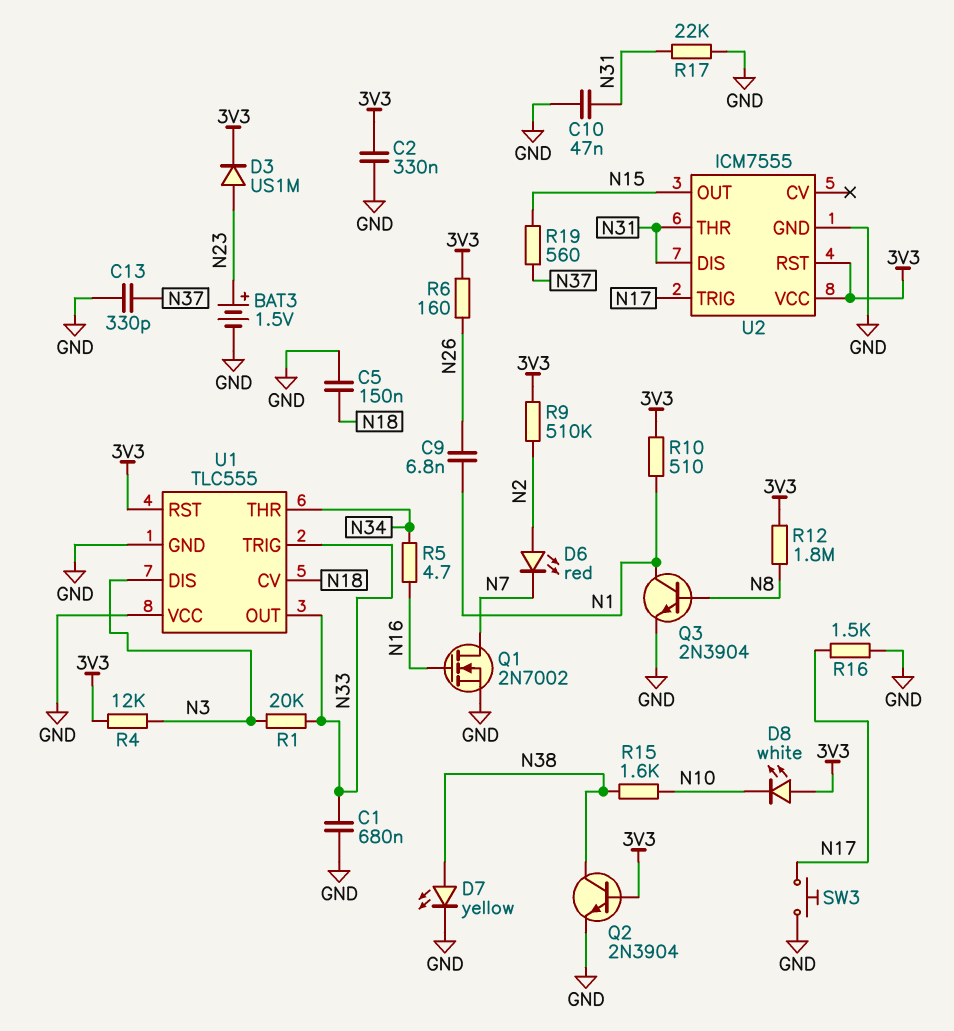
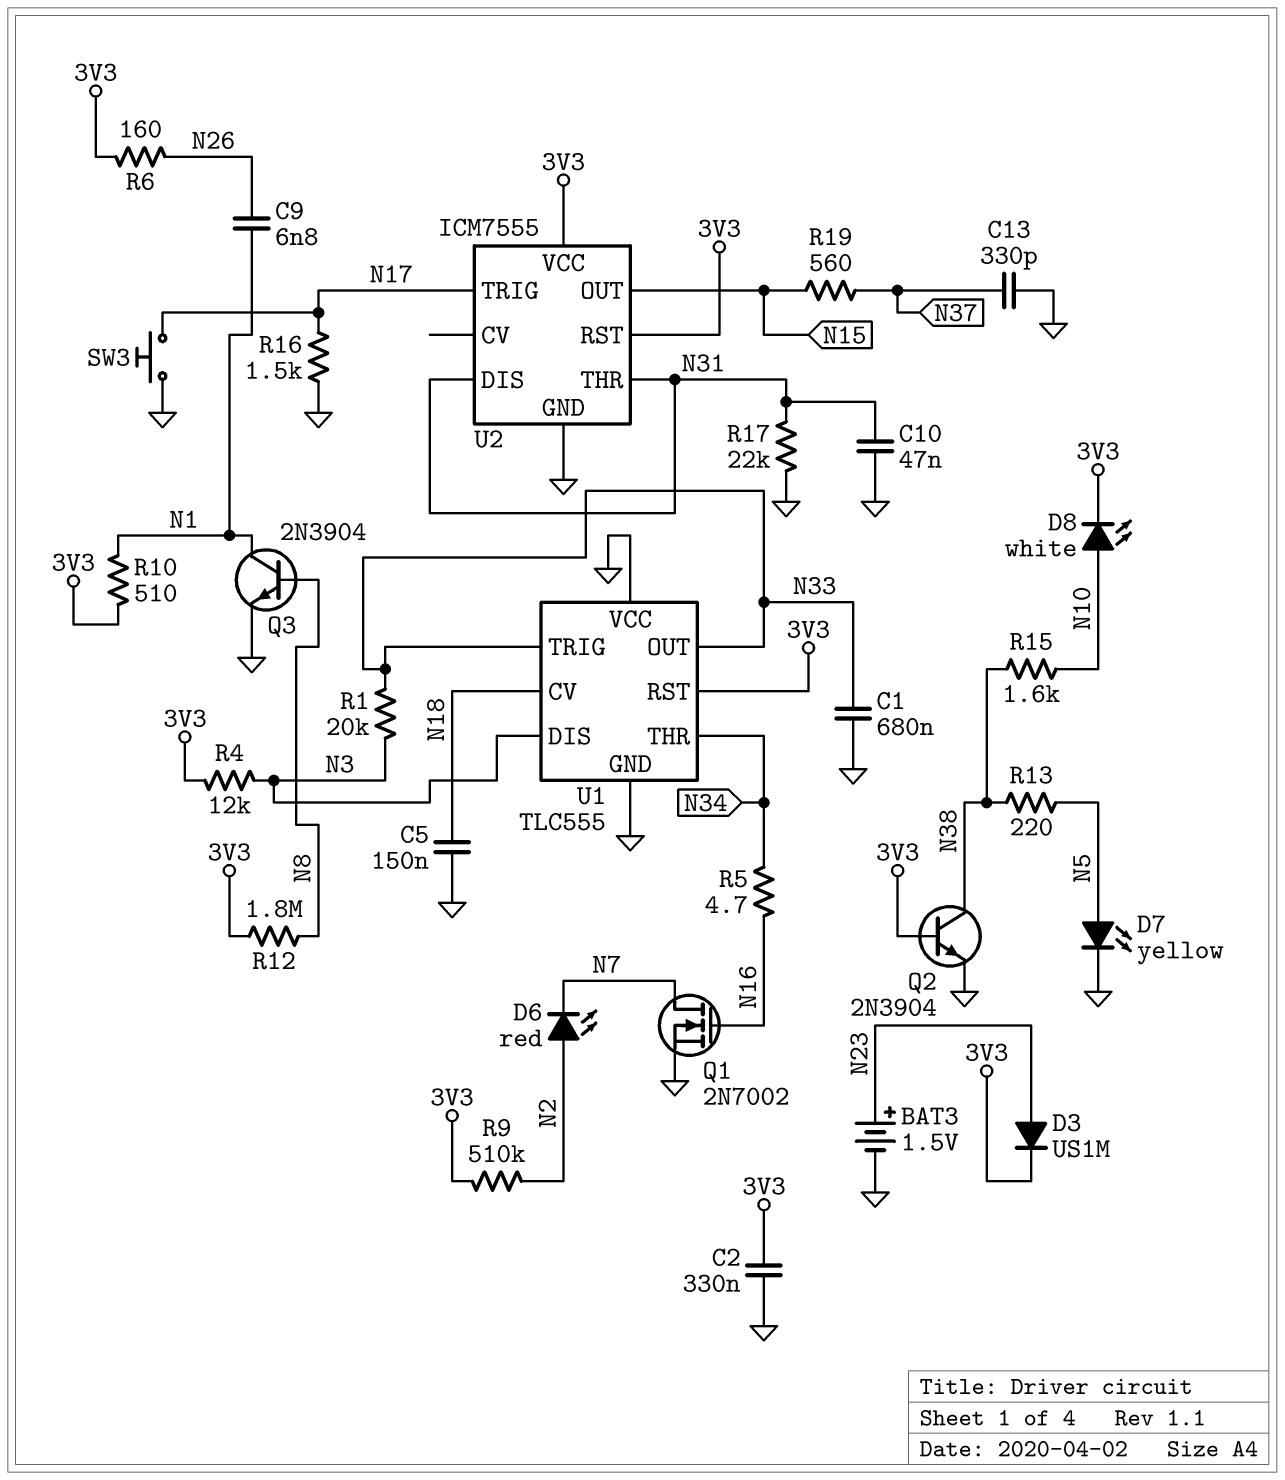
D7: LED yellow (A N38, K GND) -> LED yellow (A N5, K GND)
D8: LED white (A 3V3, K N10) -> LED white (A N10, K 3V3)
R13: none -> 220 (N5, N38)

